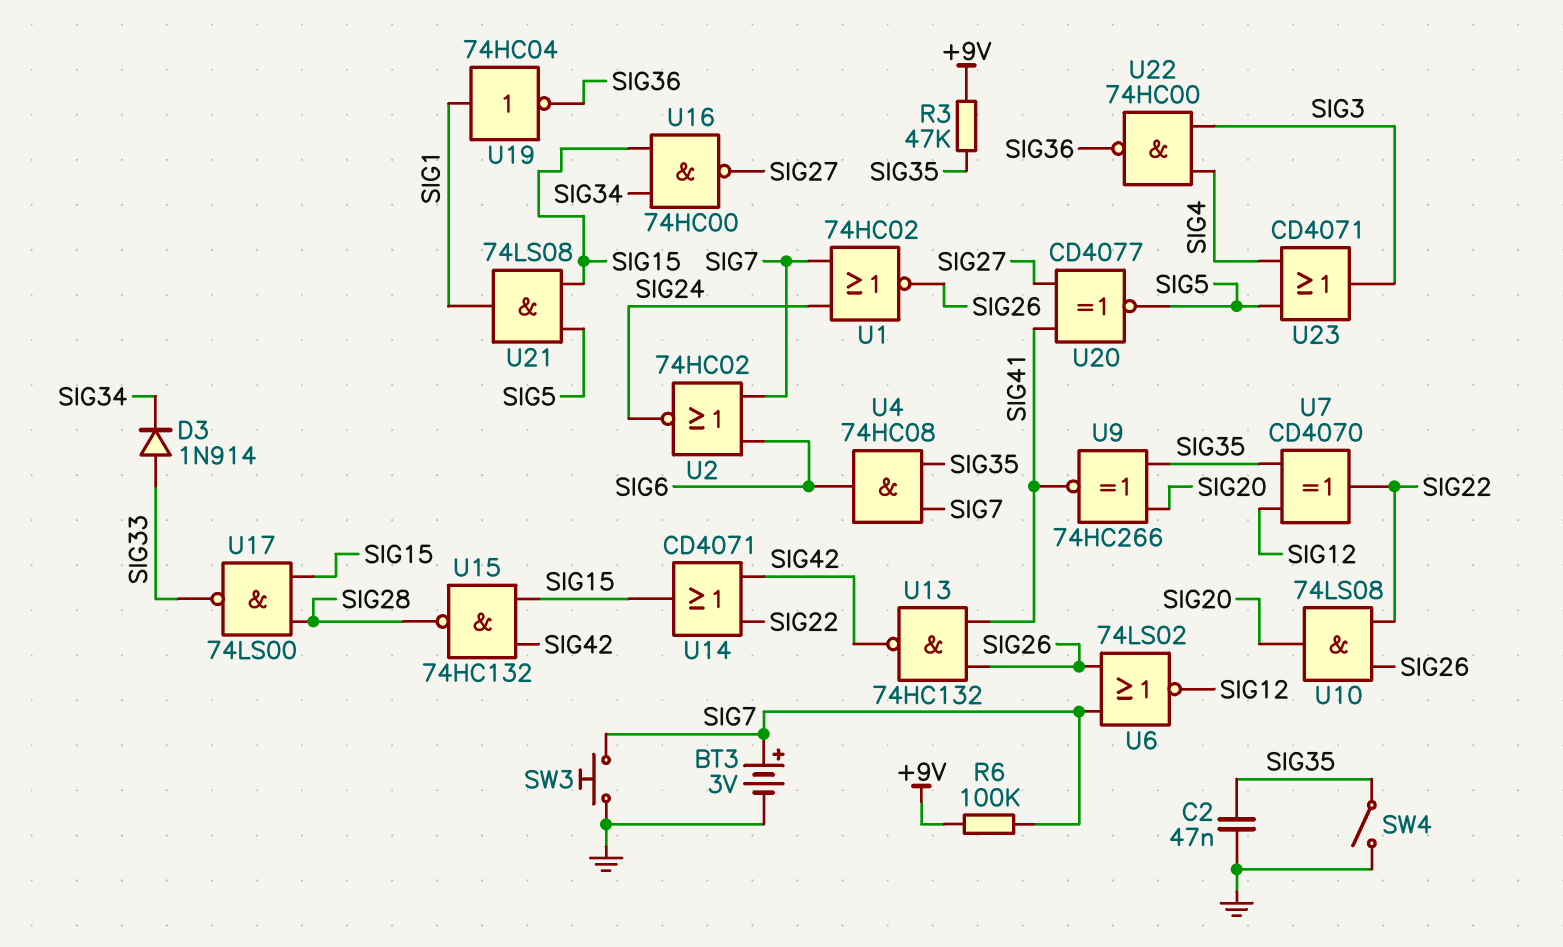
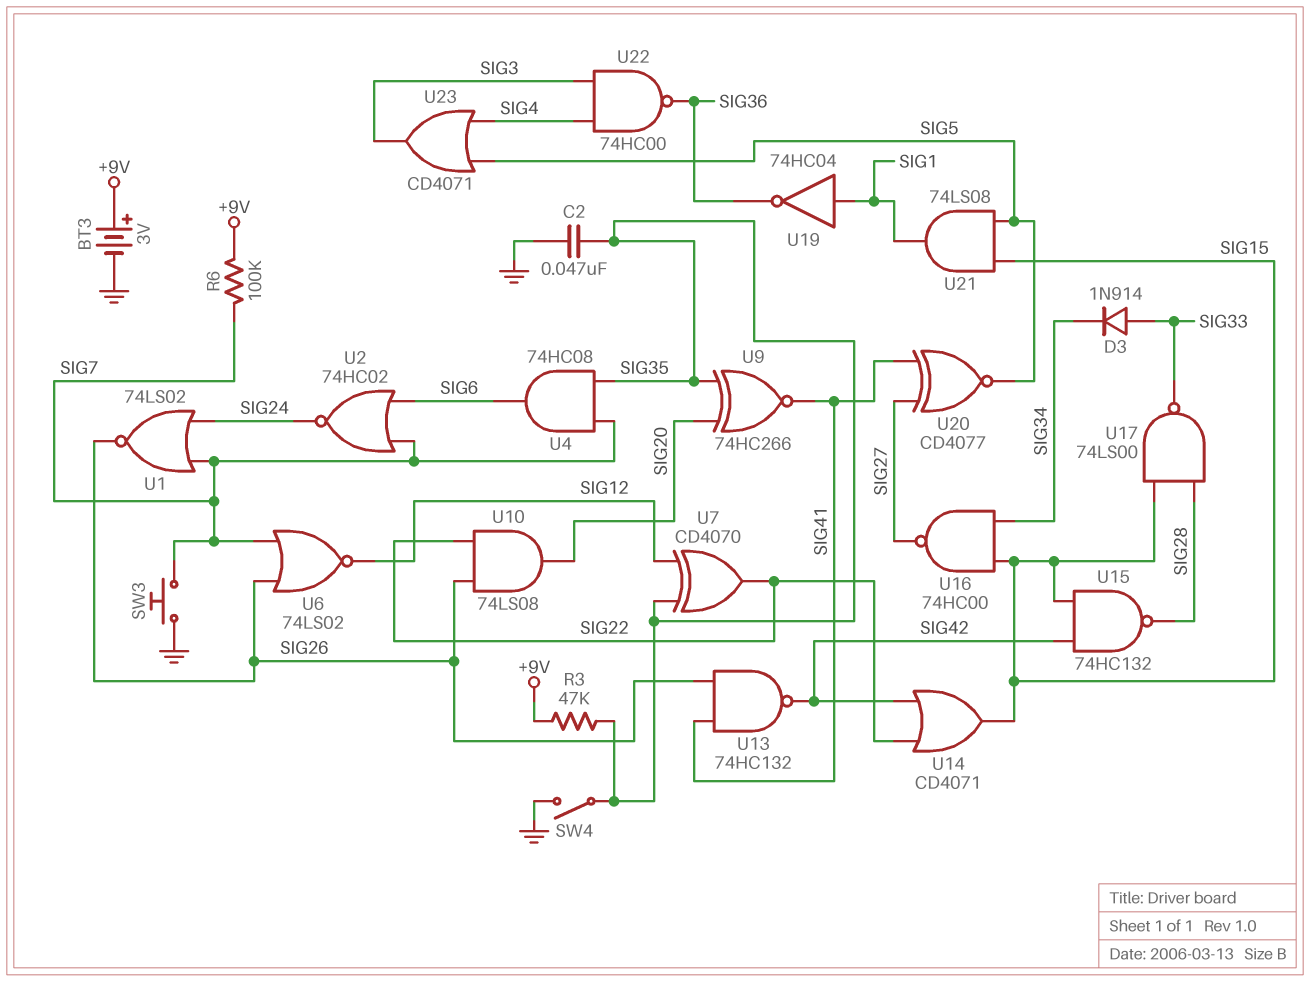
BT3: 3V (plus SIG7, minus GND) -> 3V (plus +9V, minus GND)
U1: NOR 74HC02 (in SIG7, in SIG24, out SIG26) -> NOR 74LS02 (in SIG7, in SIG24, out SIG26)

